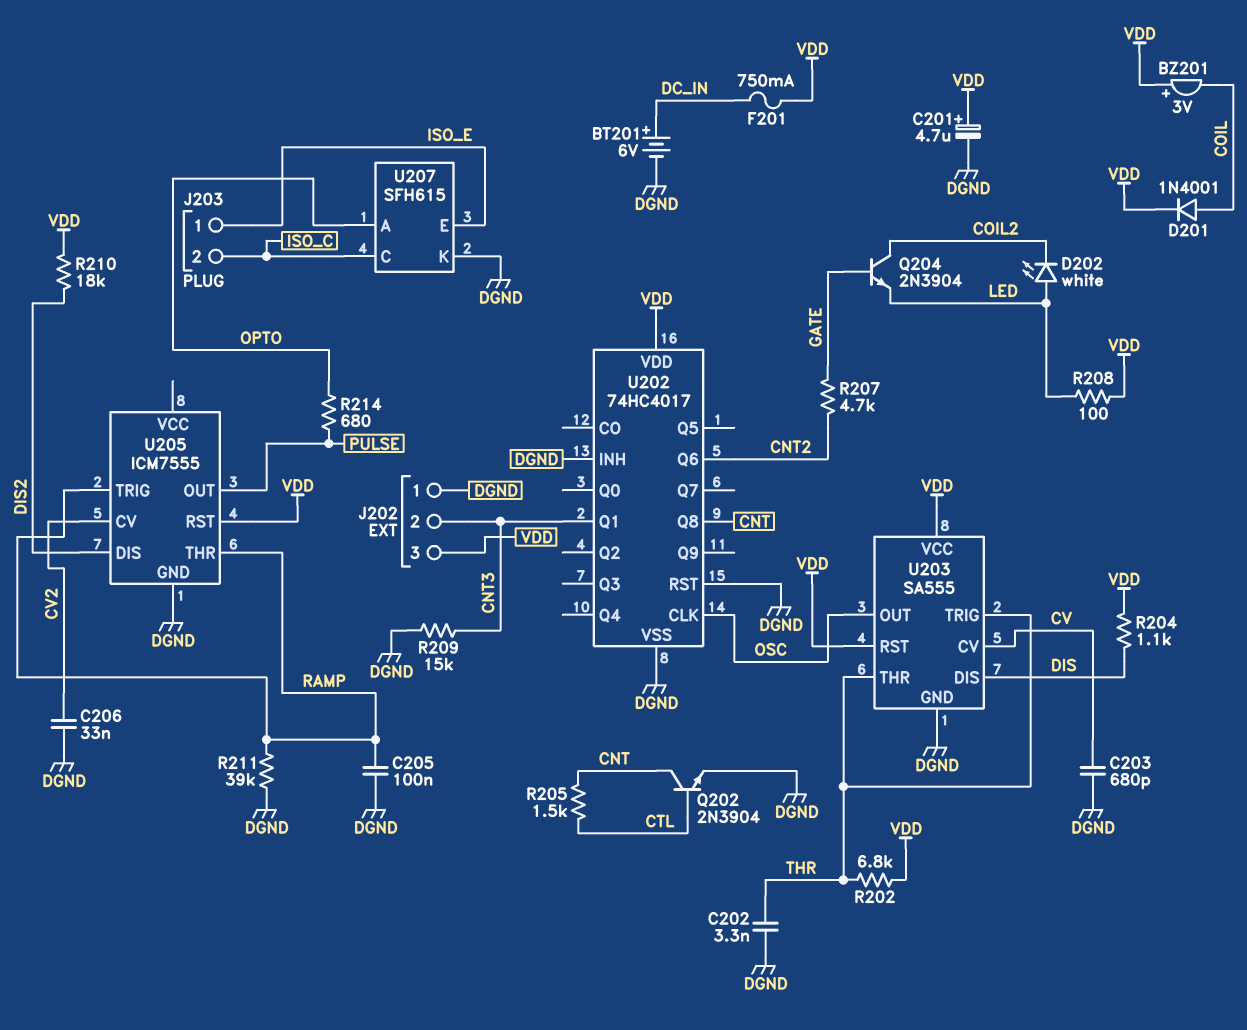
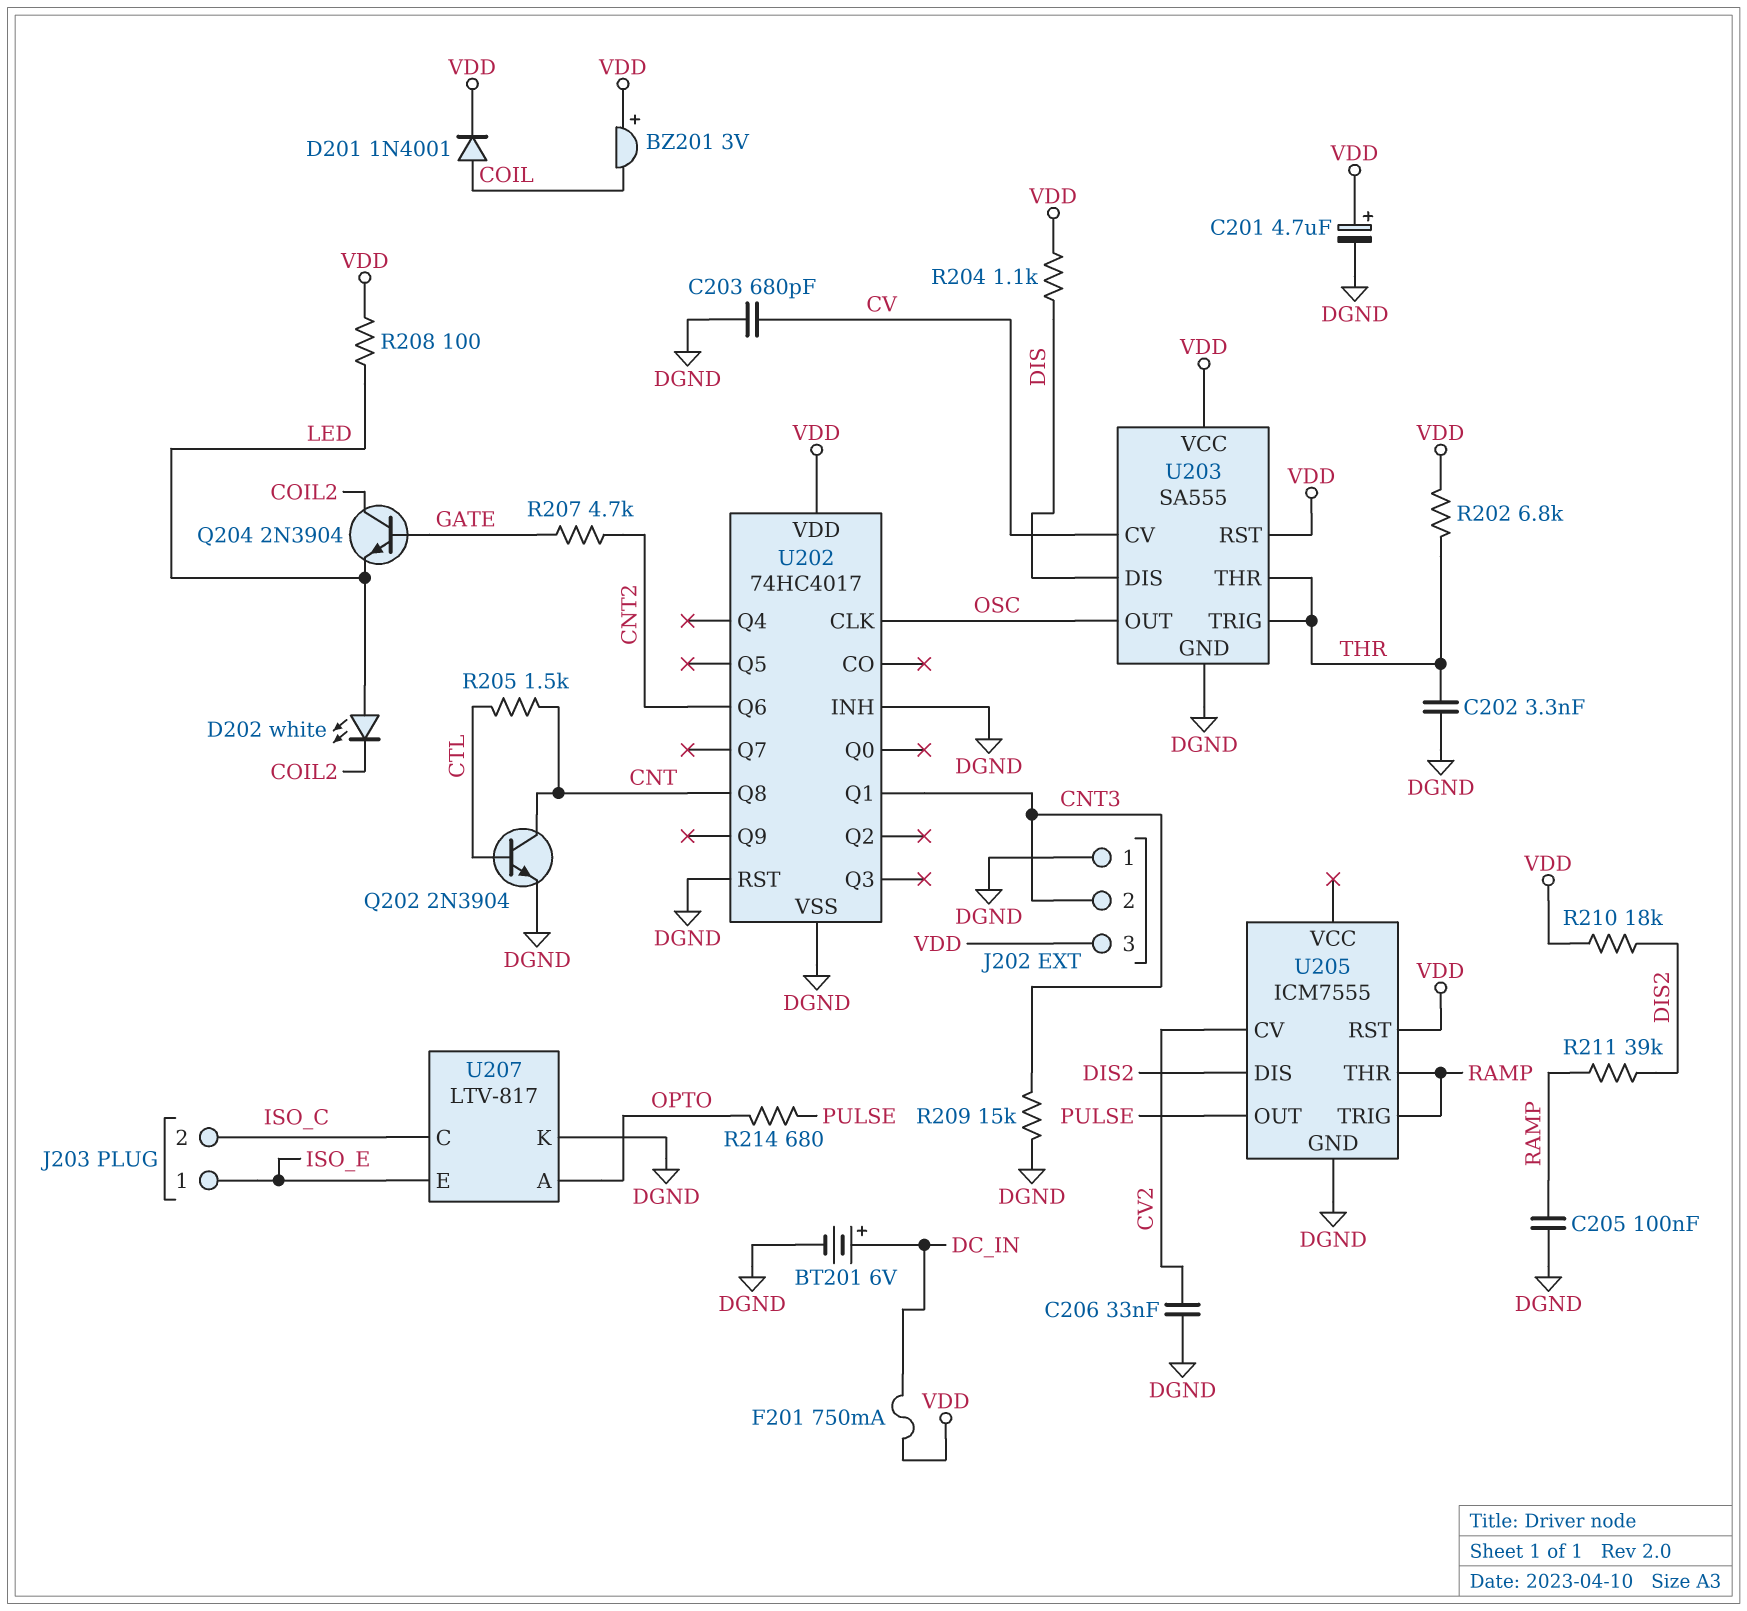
R211: 39k (DGND, RAMP) -> 39k (DIS2, RAMP)
U207: SFH615 -> LTV-817

